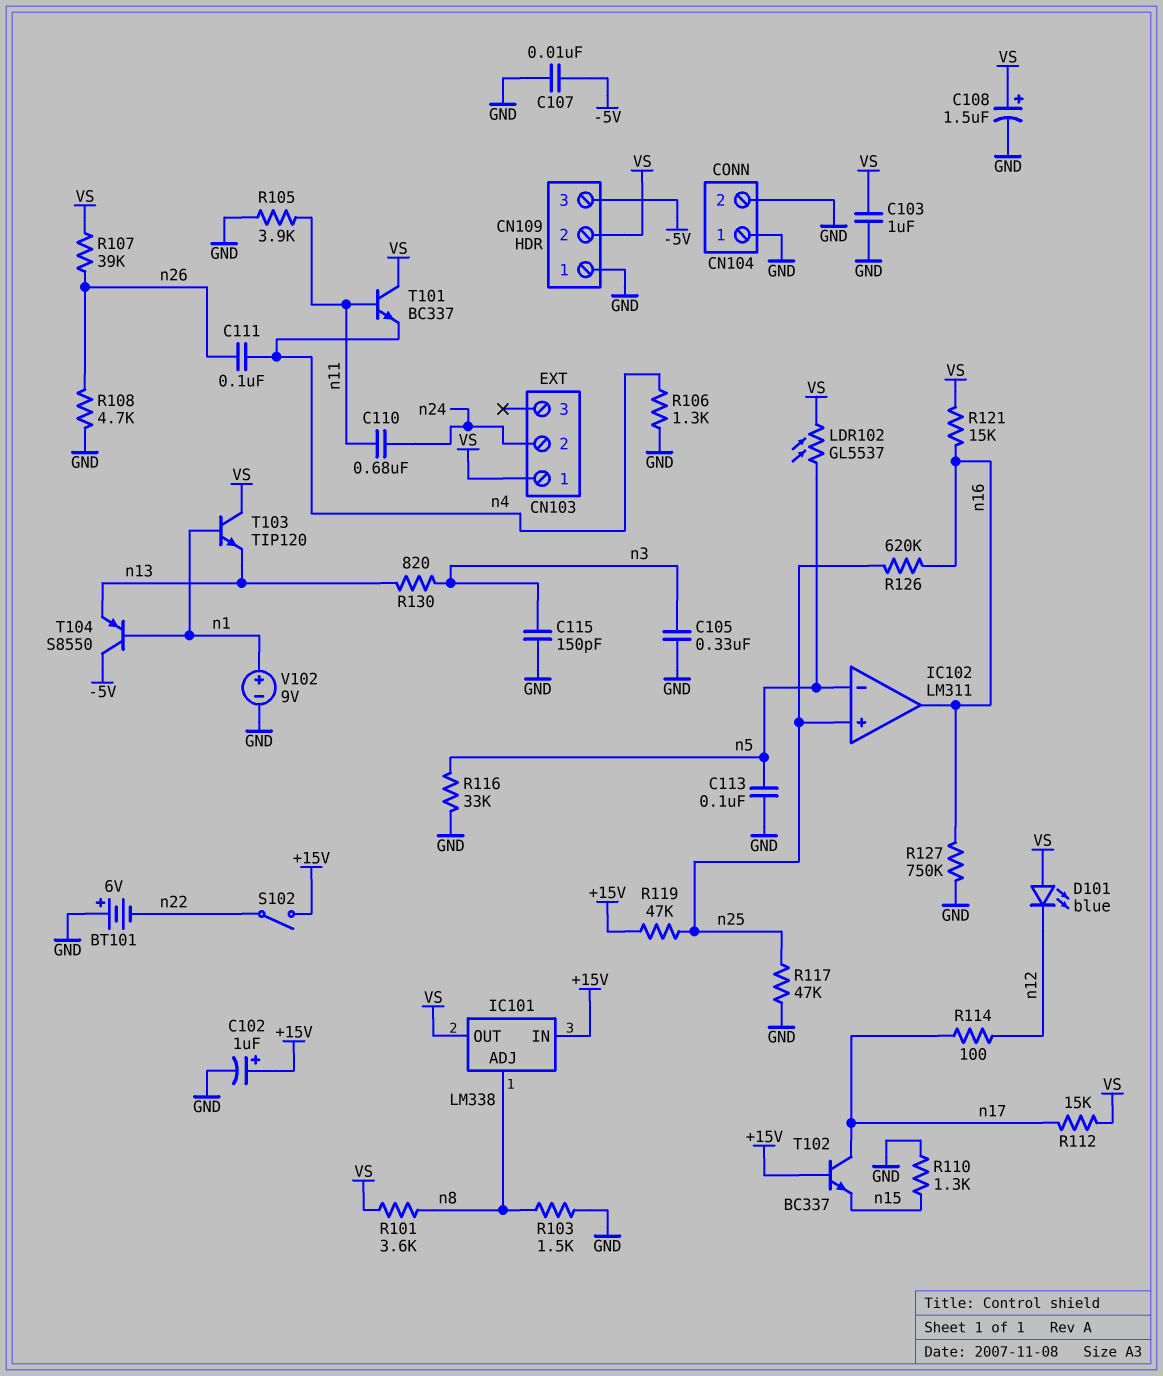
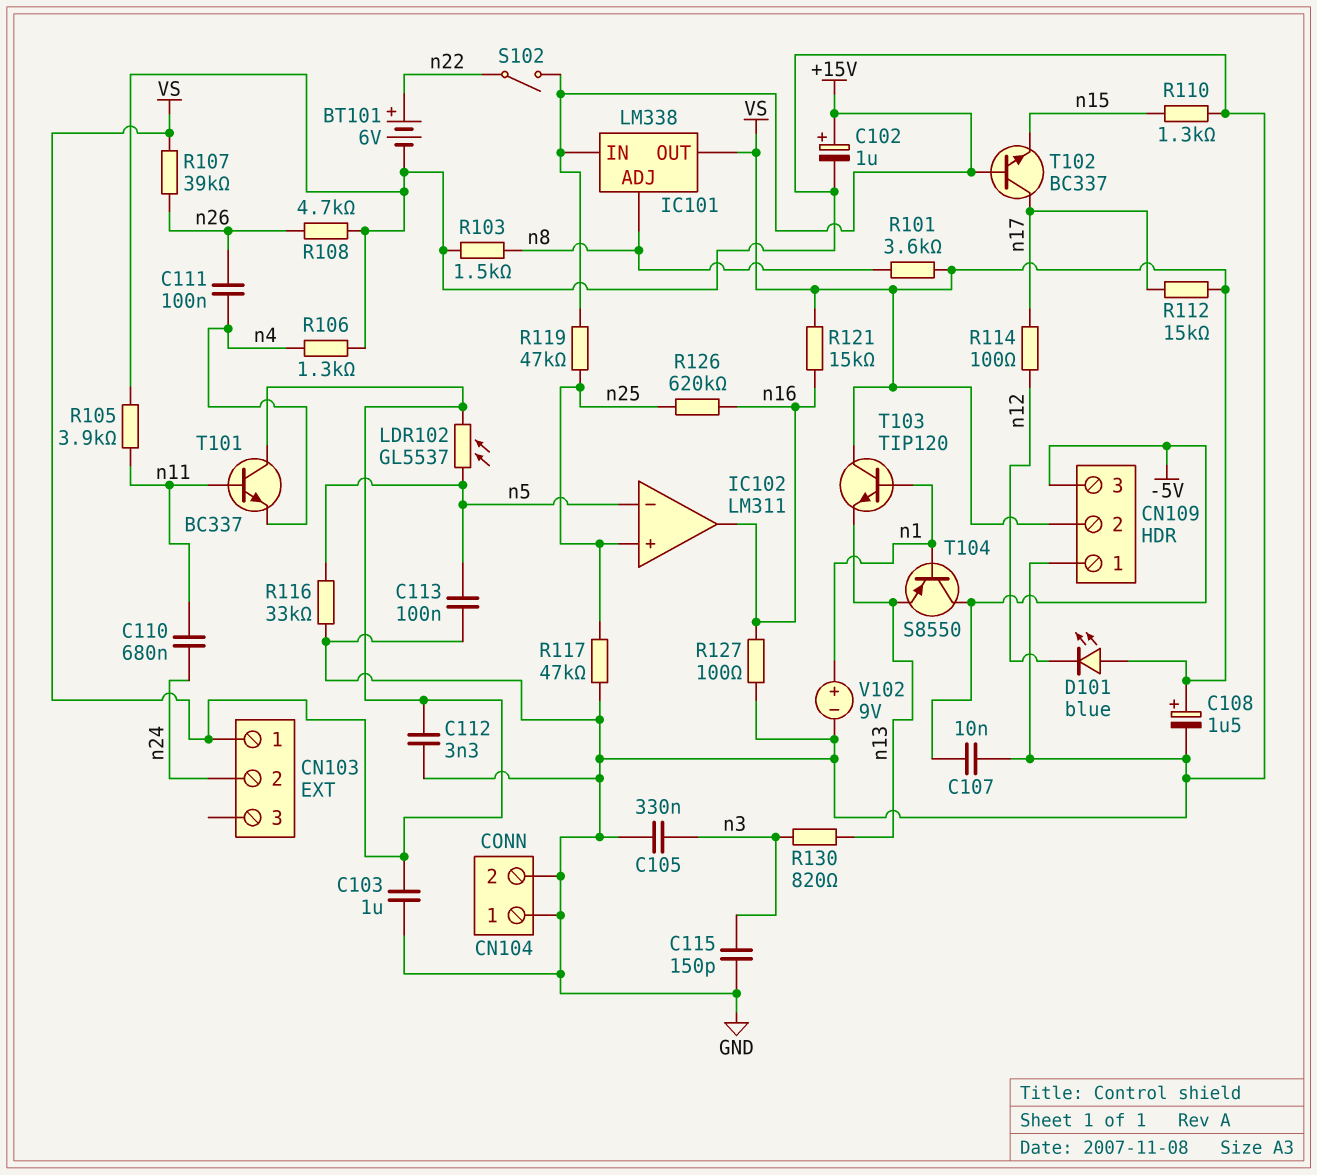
BT101: 6V (plus GND, minus n22) -> 6V (plus n22, minus GND)
C112: none -> 3.3nF (GND, VS)
R127: 750k (GND, n16) -> 100 (GND, n16)

